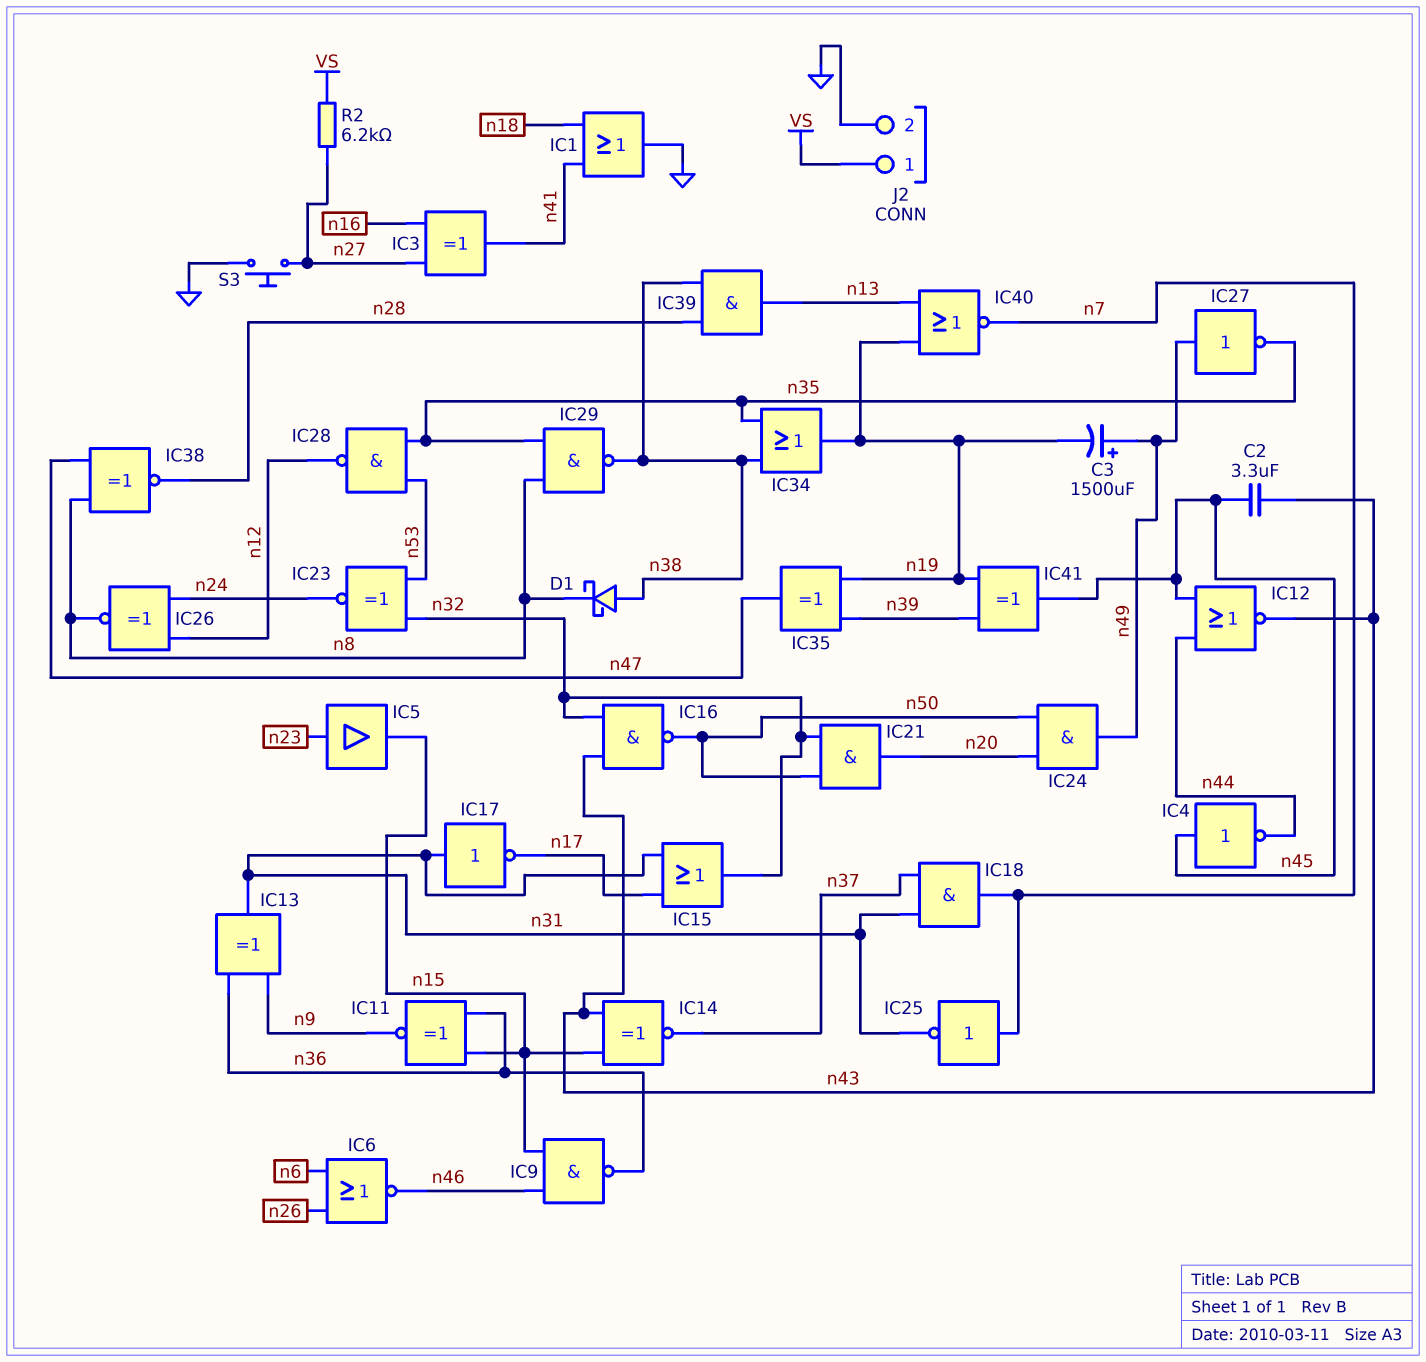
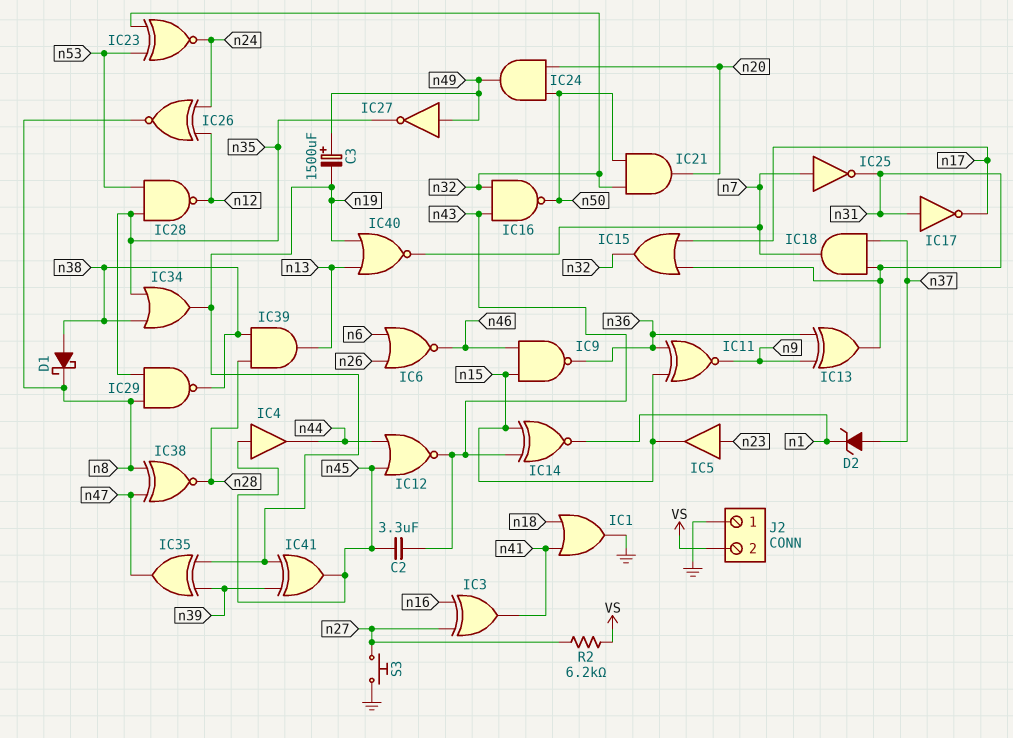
D2: none -> zener (A n37, K n1)
IC4: NOT (in n45, out n44) -> buffer (in n45, out n44)
IC14: XNOR (in n15, in n43, out n37) -> XNOR (in n15, in n43, out n1)
J2 pin 1: VS -> GND
J2 pin 2: GND -> VS

